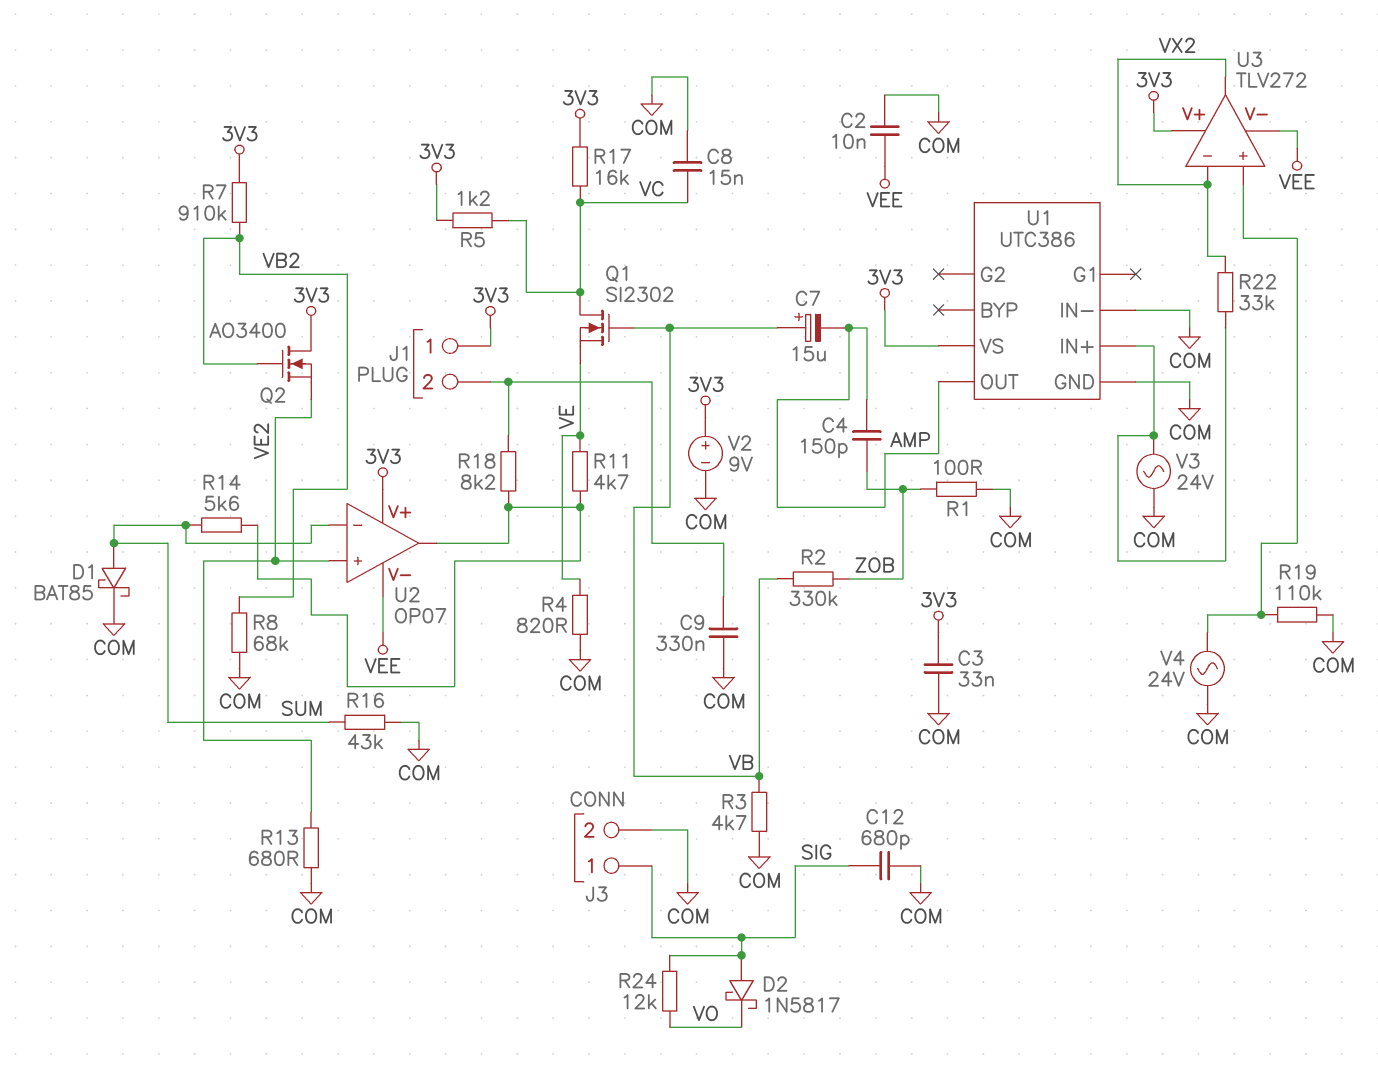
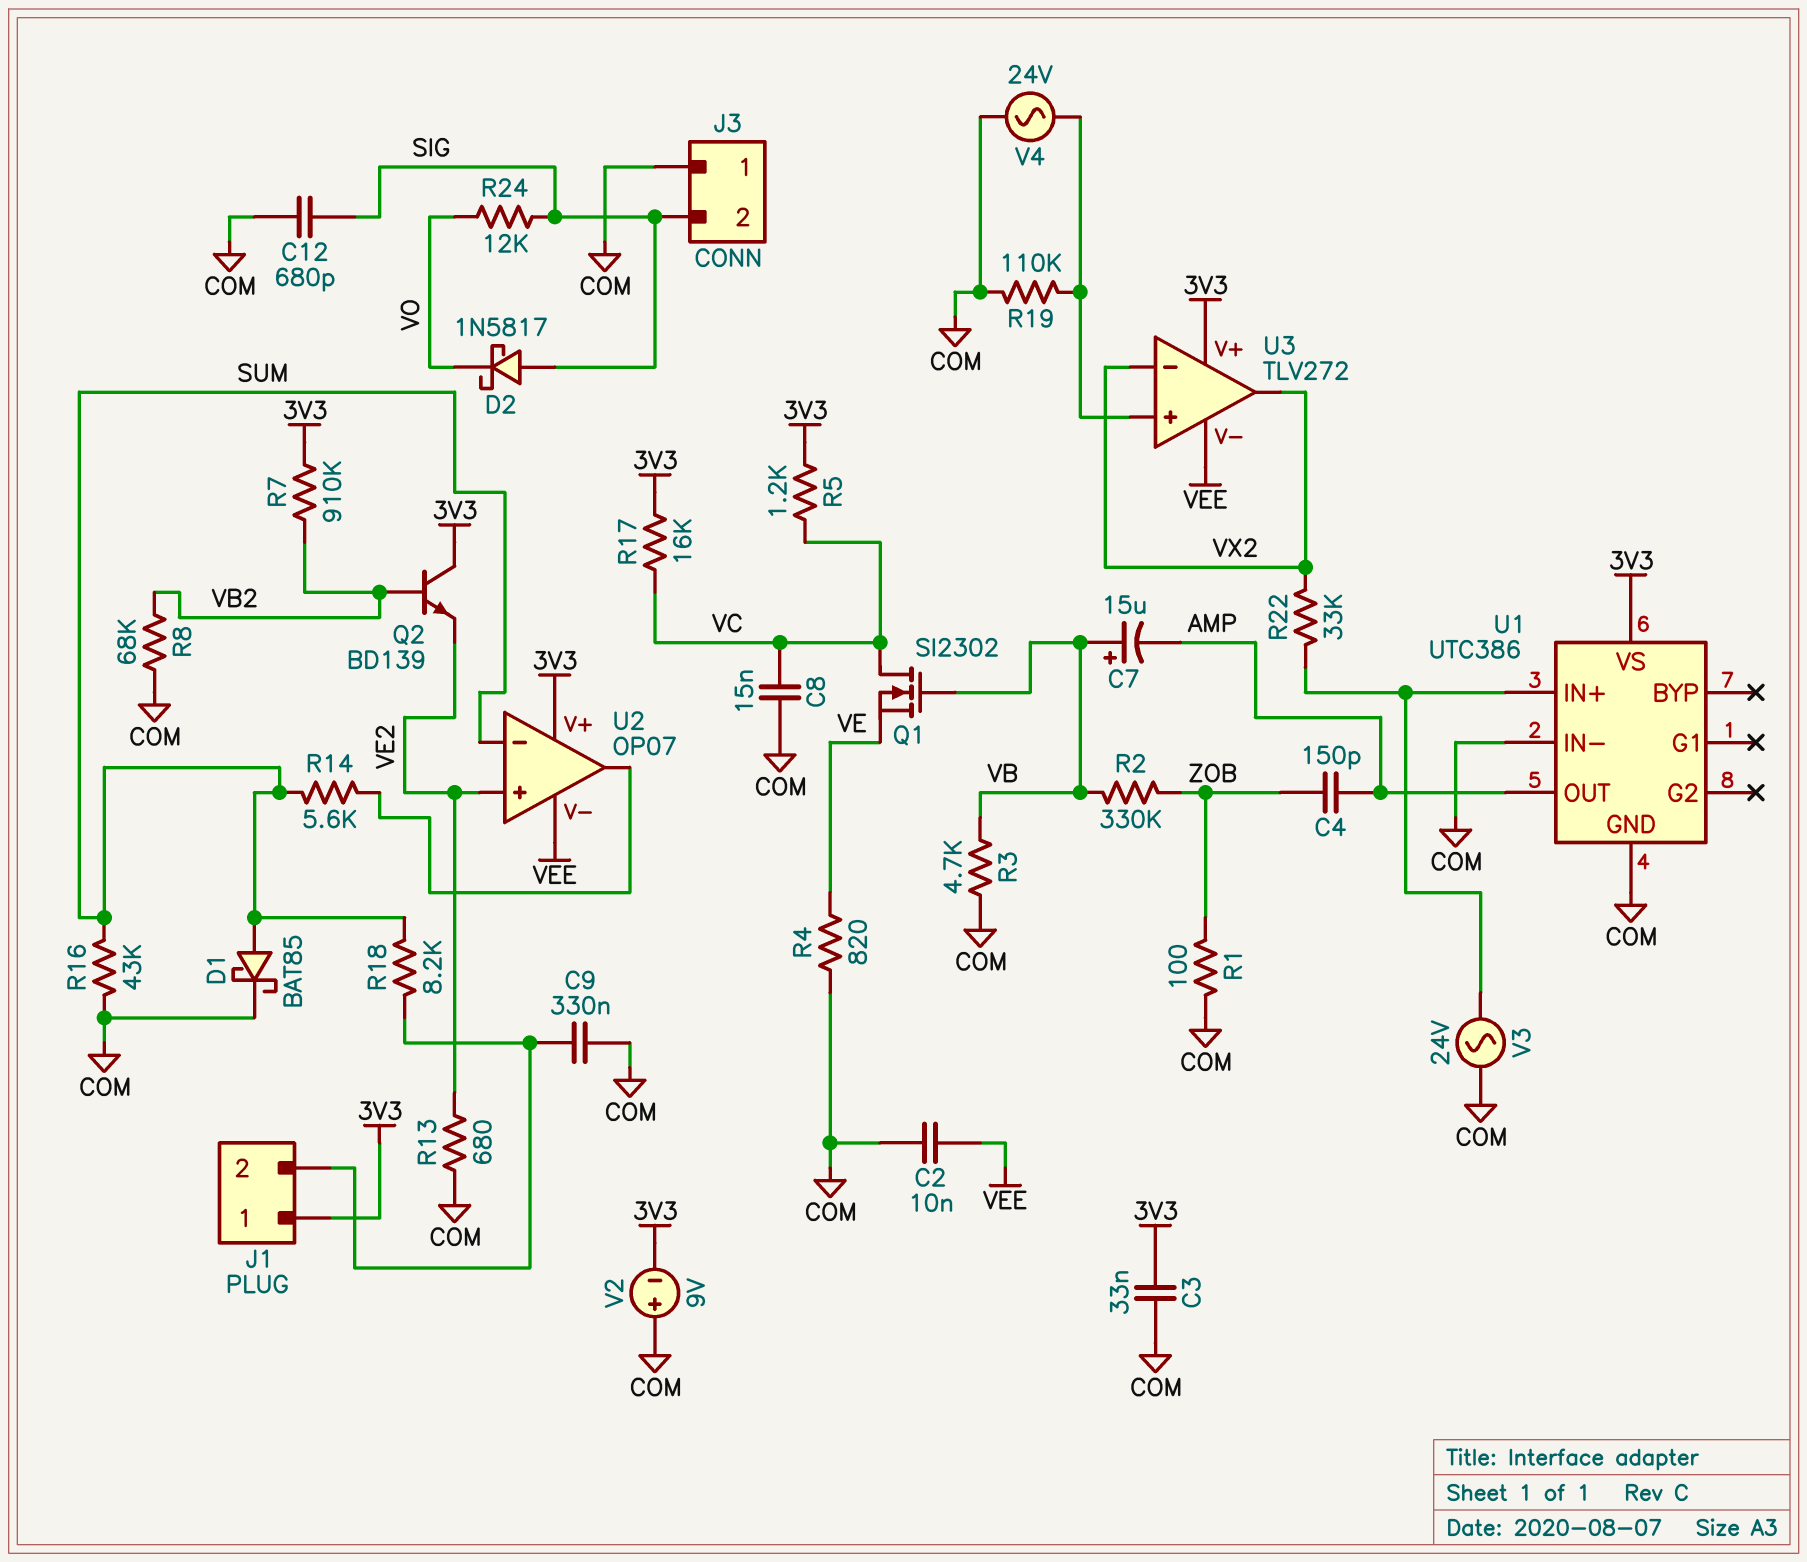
J3 pin 1: SIG -> COM
J3 pin 2: COM -> SIG
Q2: NMOS AO3400 (G VB2, D 3V3, S VE2) -> NPN BD139 (B VB2, C 3V3, E VE2)
R11: 4.7k (U2/out, VE) -> none
R18: 8.2k (J1/2, U2/out) -> 8.2k (J1/2, SUM)
V2: 9V (plus 3V3, minus COM) -> 9V (plus COM, minus 3V3)

